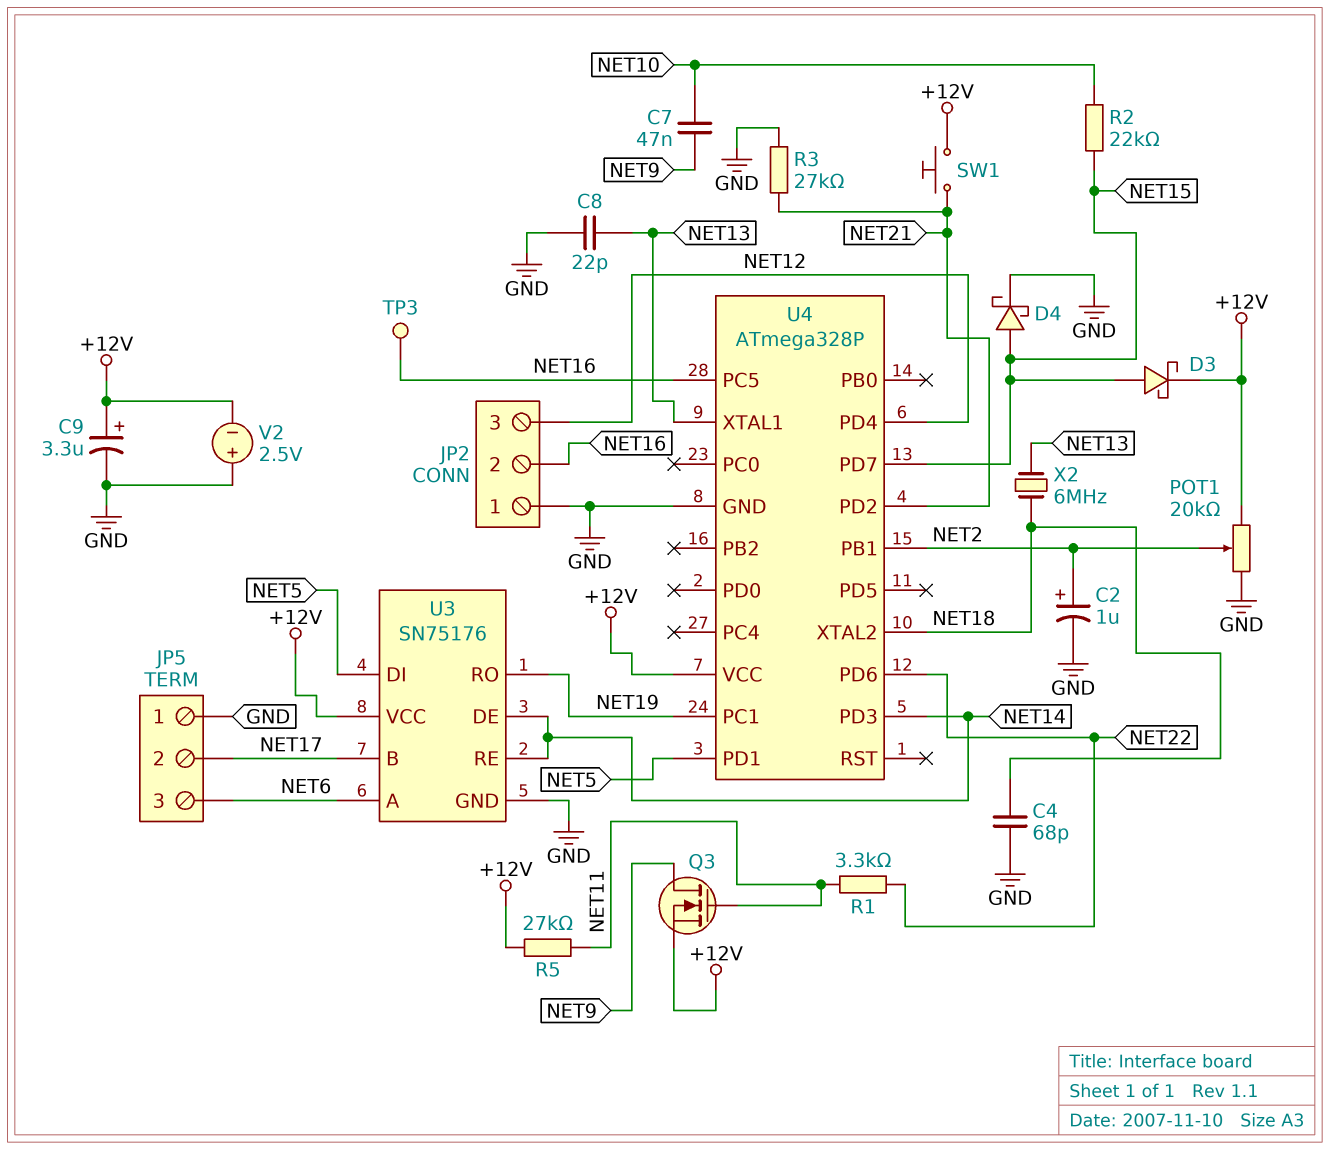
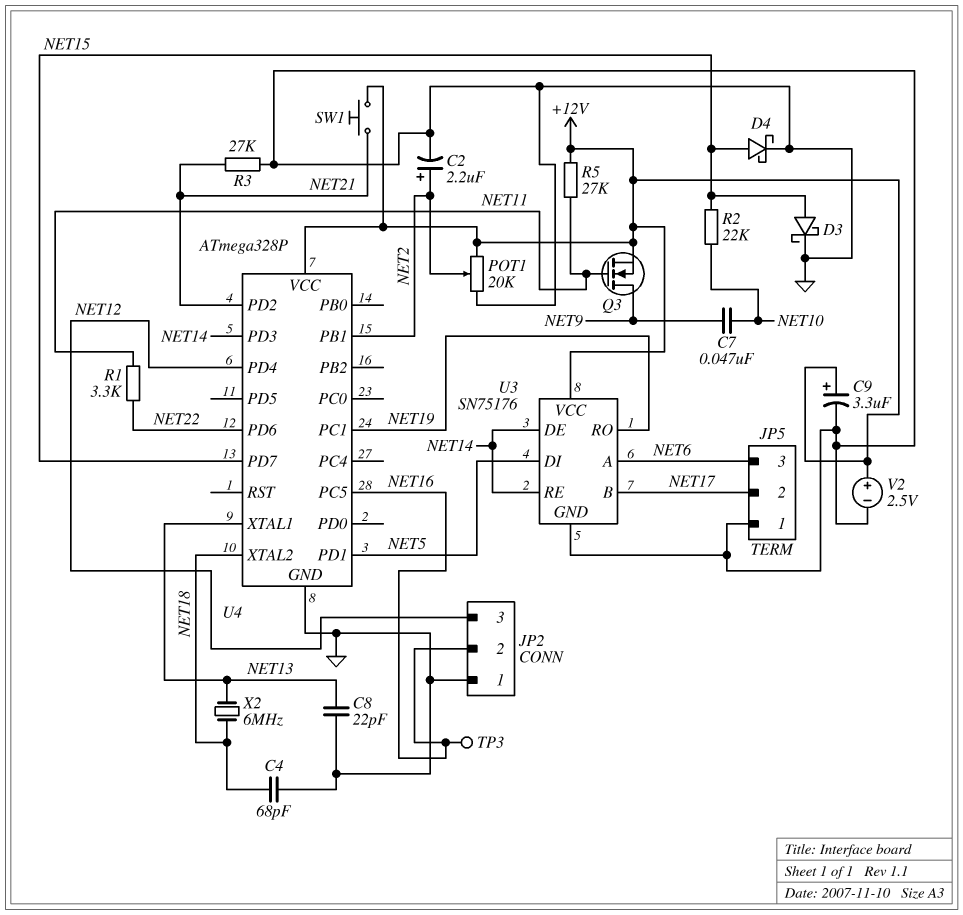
C2: 1uF (plus NET2, minus GND) -> 2.2uF (plus NET2, minus GND)
D3: schottky (A NET15, K +12V) -> schottky (A NET15, K GND)
V2: 2.5V (plus GND, minus +12V) -> 2.5V (plus +12V, minus GND)

